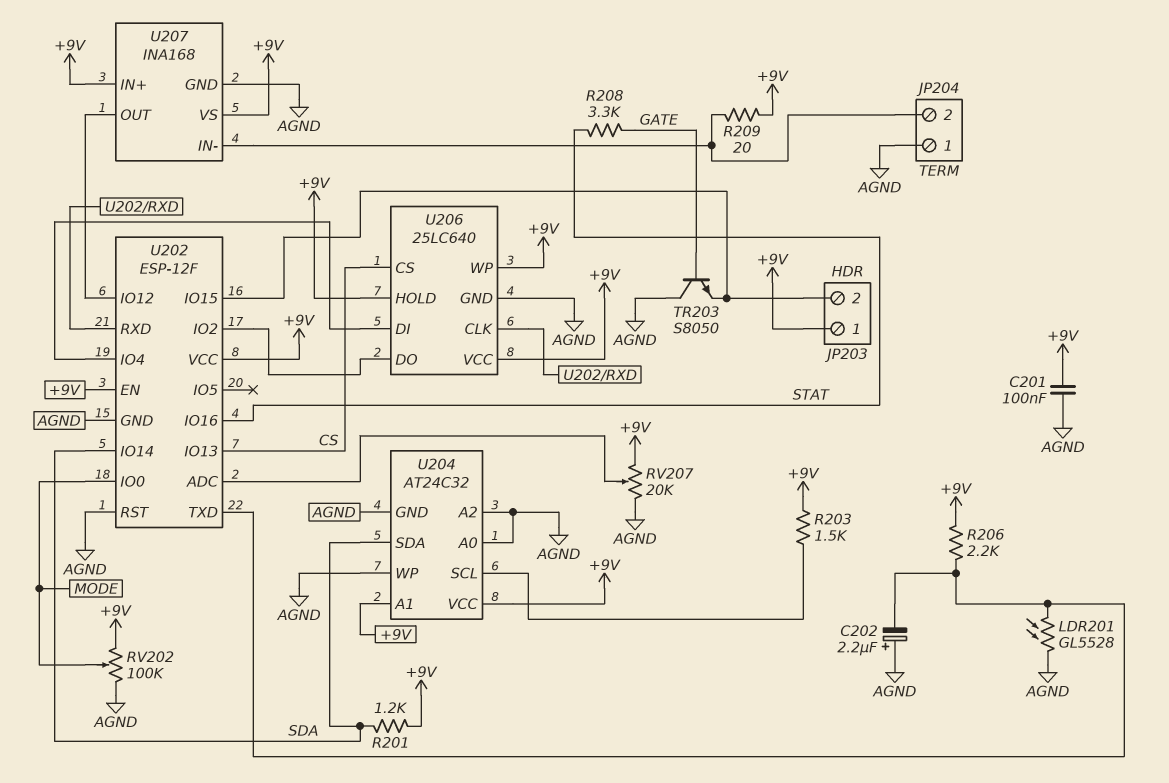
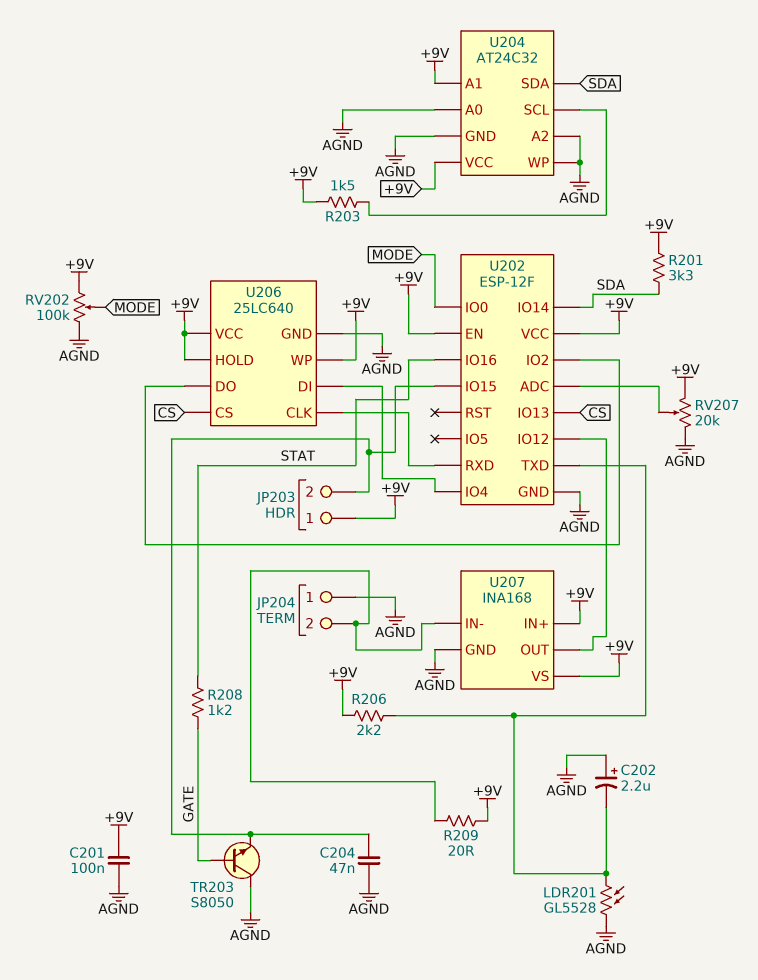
C204: none -> 47nF (AGND, JP203/2)
R201: 1.2k (+9V, SDA) -> 3.3k (+9V, SDA)
R208: 3.3k (GATE, STAT) -> 1.2k (GATE, STAT)
U202 pin RST: AGND -> none

